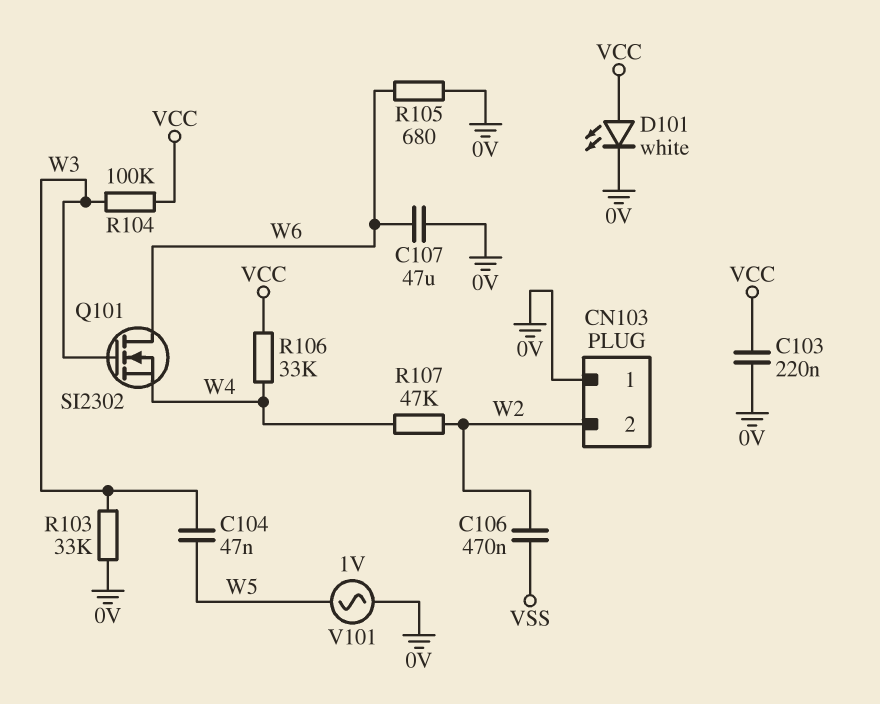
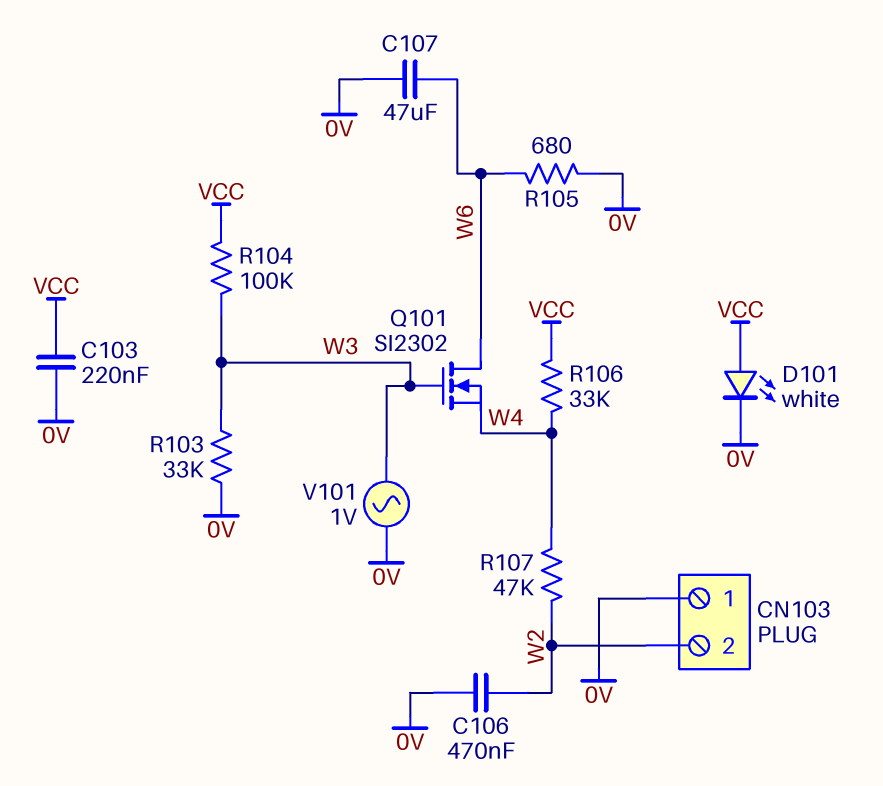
C104: 47nF (W3, W5) -> none
C106: 470nF (VSS, W2) -> 470nF (0V, W2)
V101: AC 1V (0V, W5) -> AC 1V (0V, W3)

